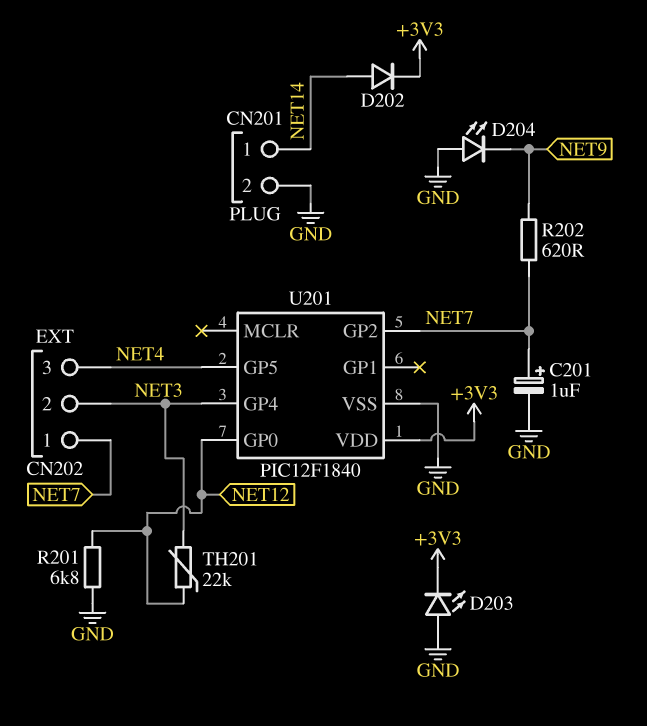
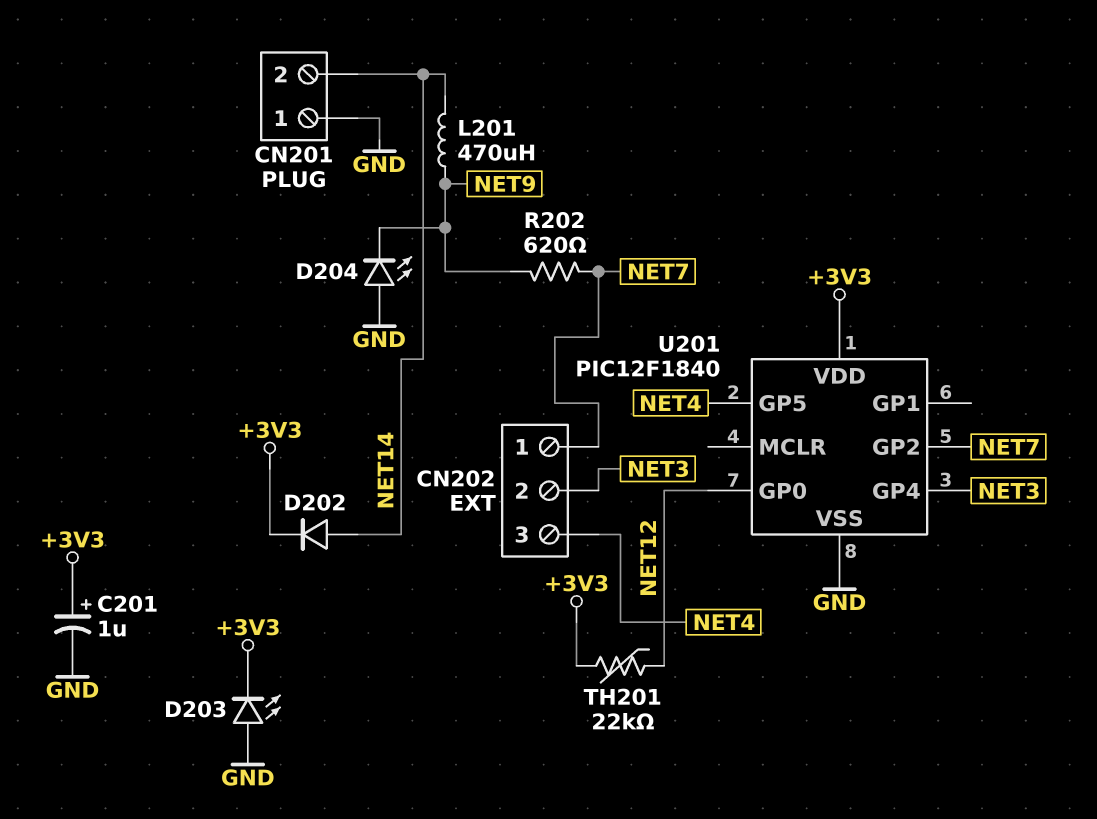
C201: 1uF (plus NET7, minus GND) -> 1uF (plus +3V3, minus GND)
CN201 pin 1: NET14 -> GND
CN201 pin 2: GND -> NET14
L201: none -> 470uH (NET9, NET14)
R201: 6.8k (GND, NET12) -> none
TH201: 22k (NET3, NET12) -> 22k (+3V3, NET12)

